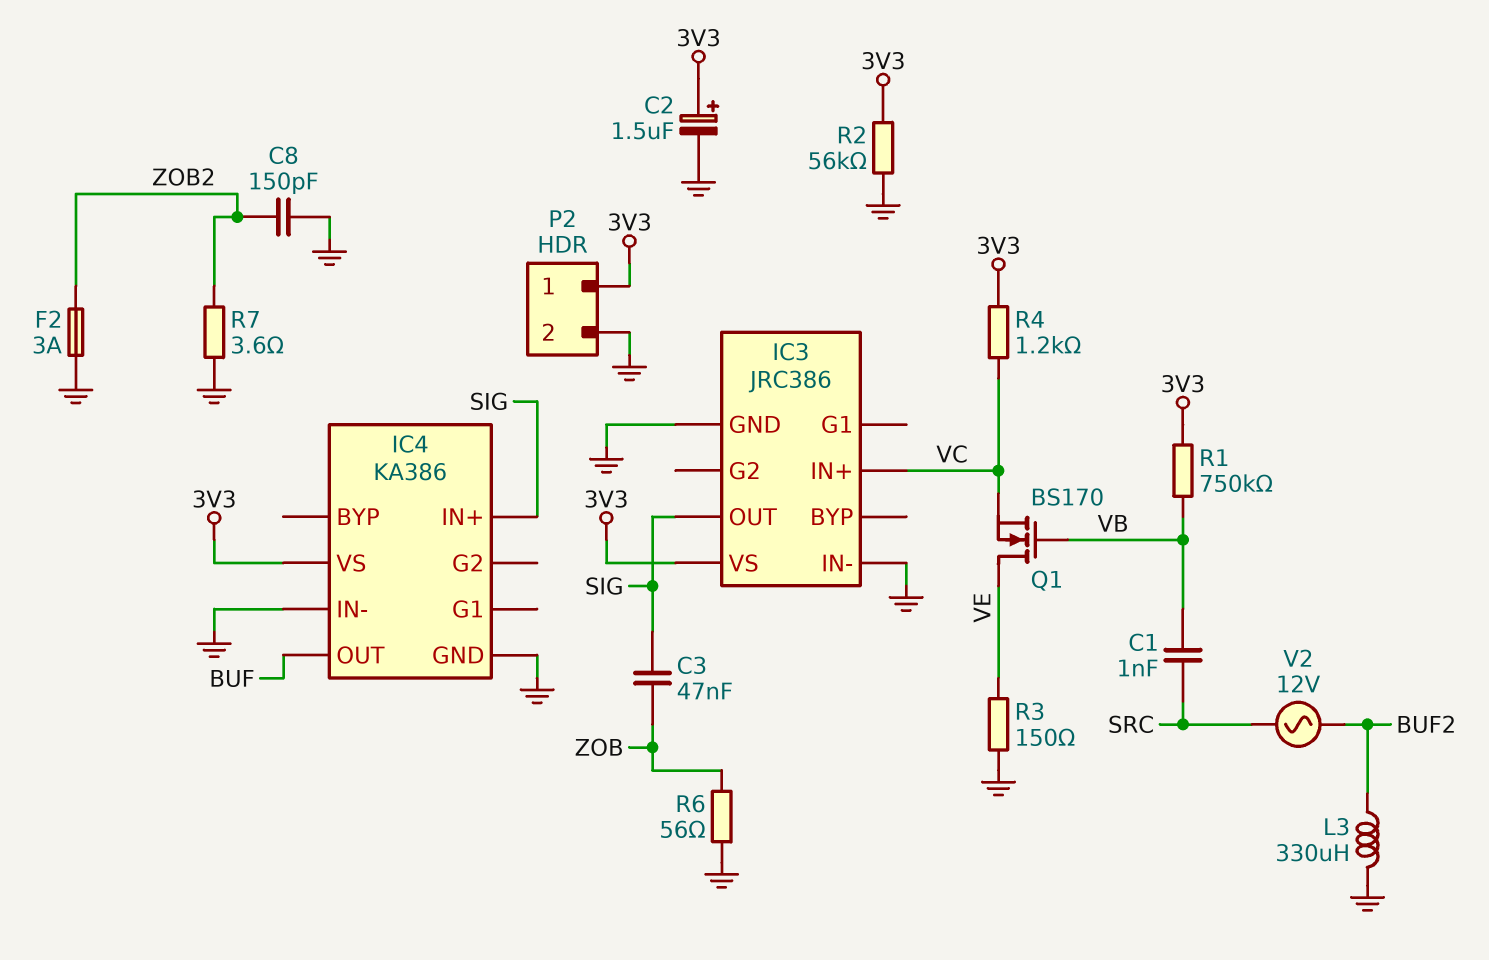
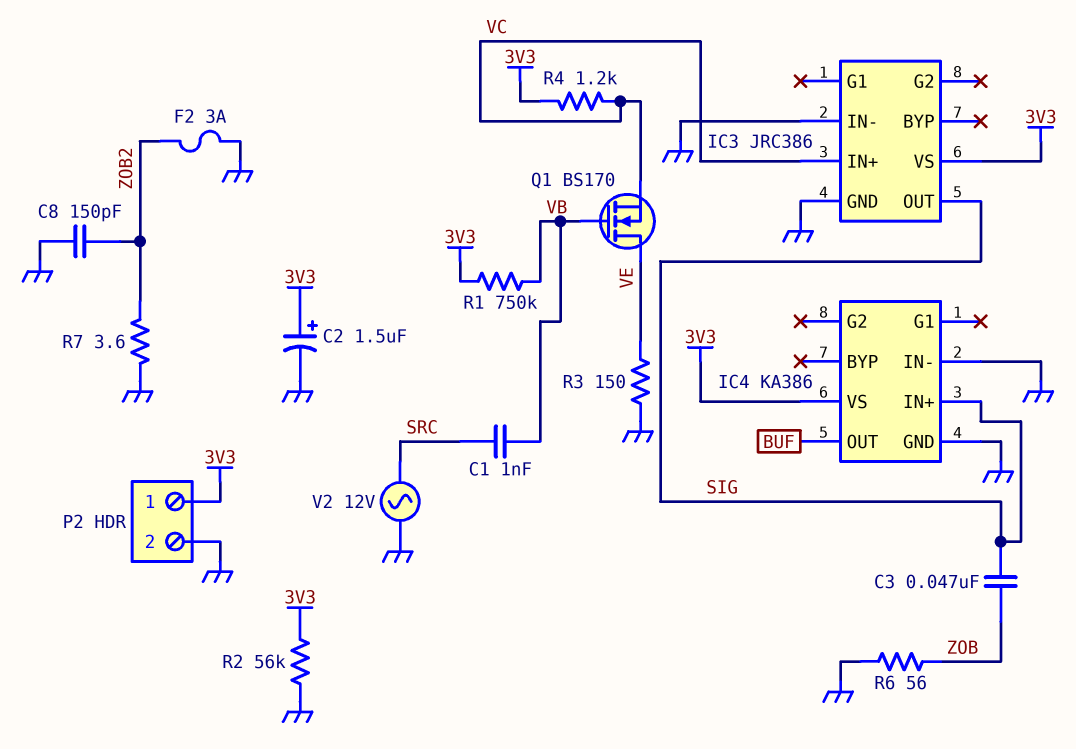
L3: 330uH (BUF2, GND) -> none
V2: AC 12V (BUF2, SRC) -> AC 12V (GND, SRC)

